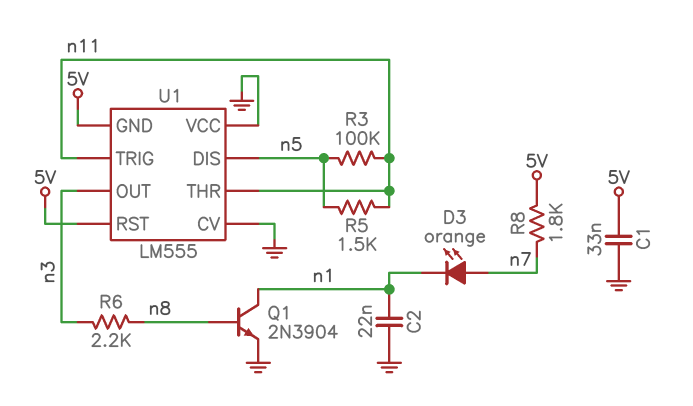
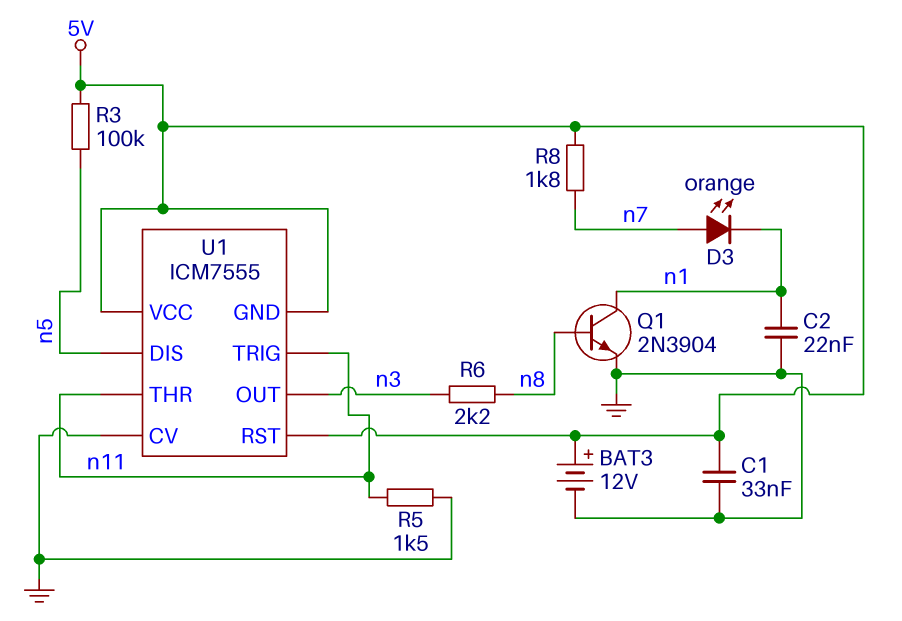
BAT3: none -> 12V (plus 5V, minus GND)
R3: 100k (n5, n11) -> 100k (5V, n5)
R5: 1.5k (n5, n11) -> 1.5k (GND, n11)
U1: LM555 -> ICM7555
U1 pin VCC: GND -> 5V

